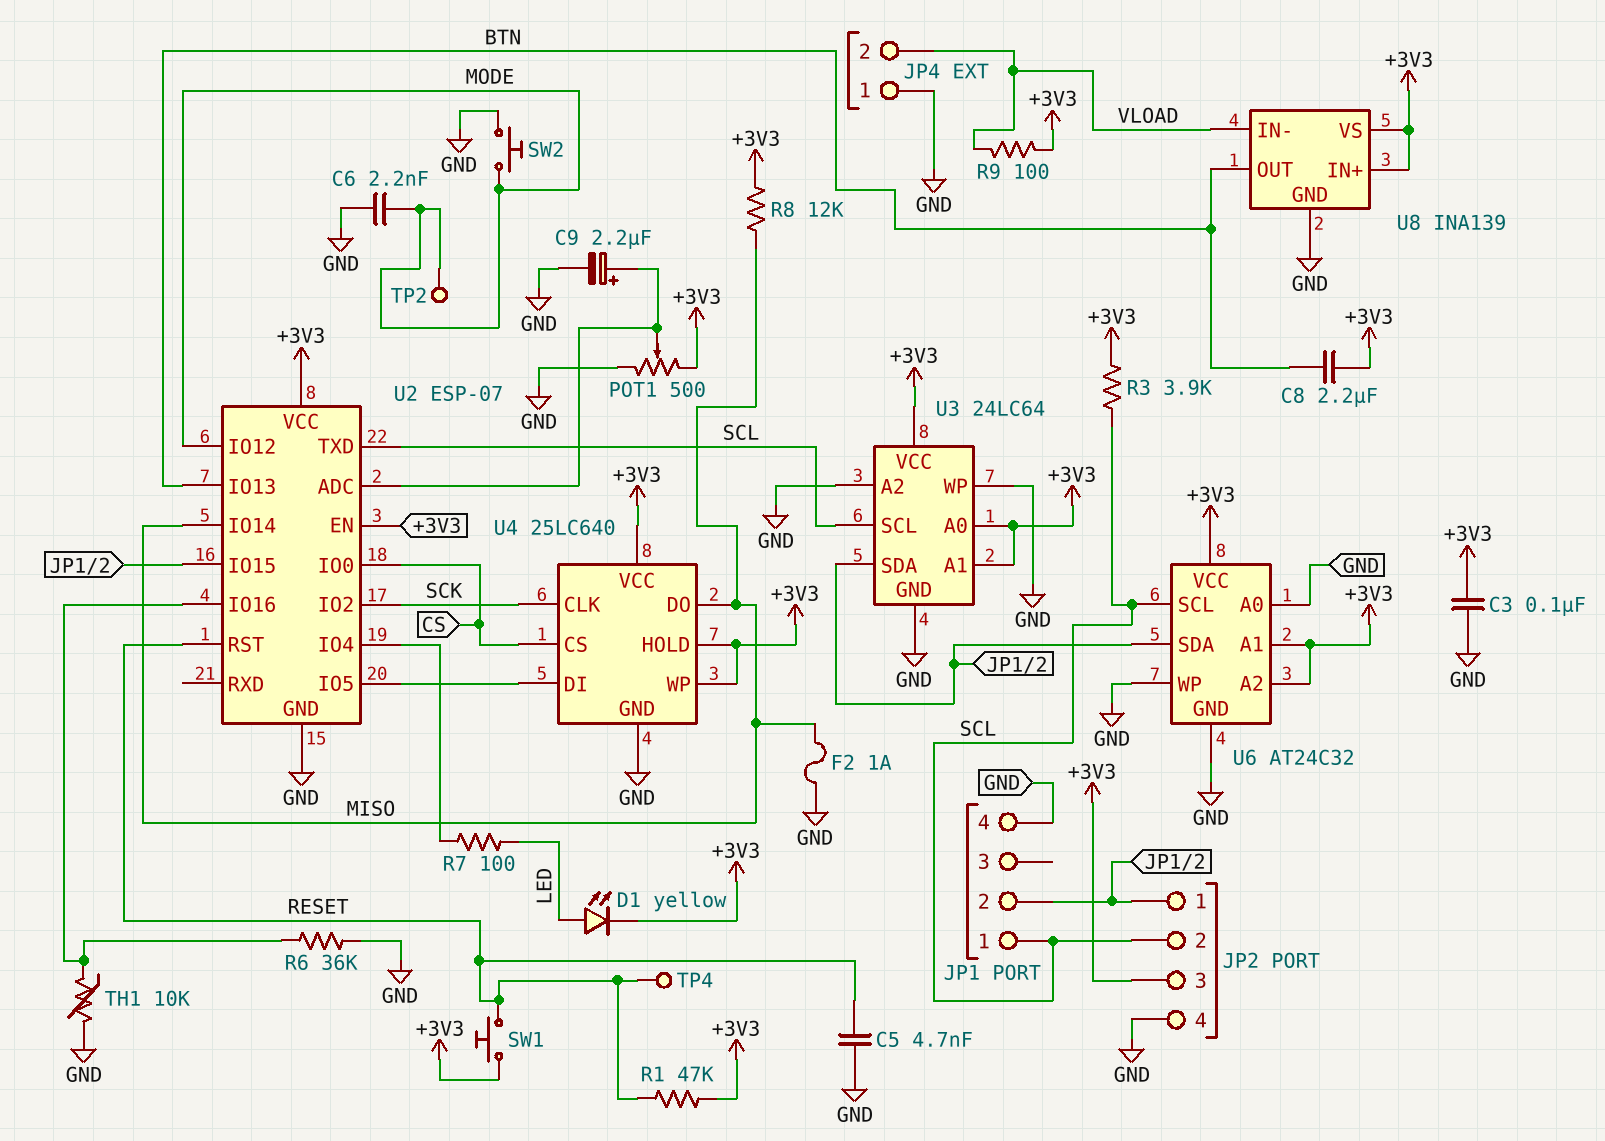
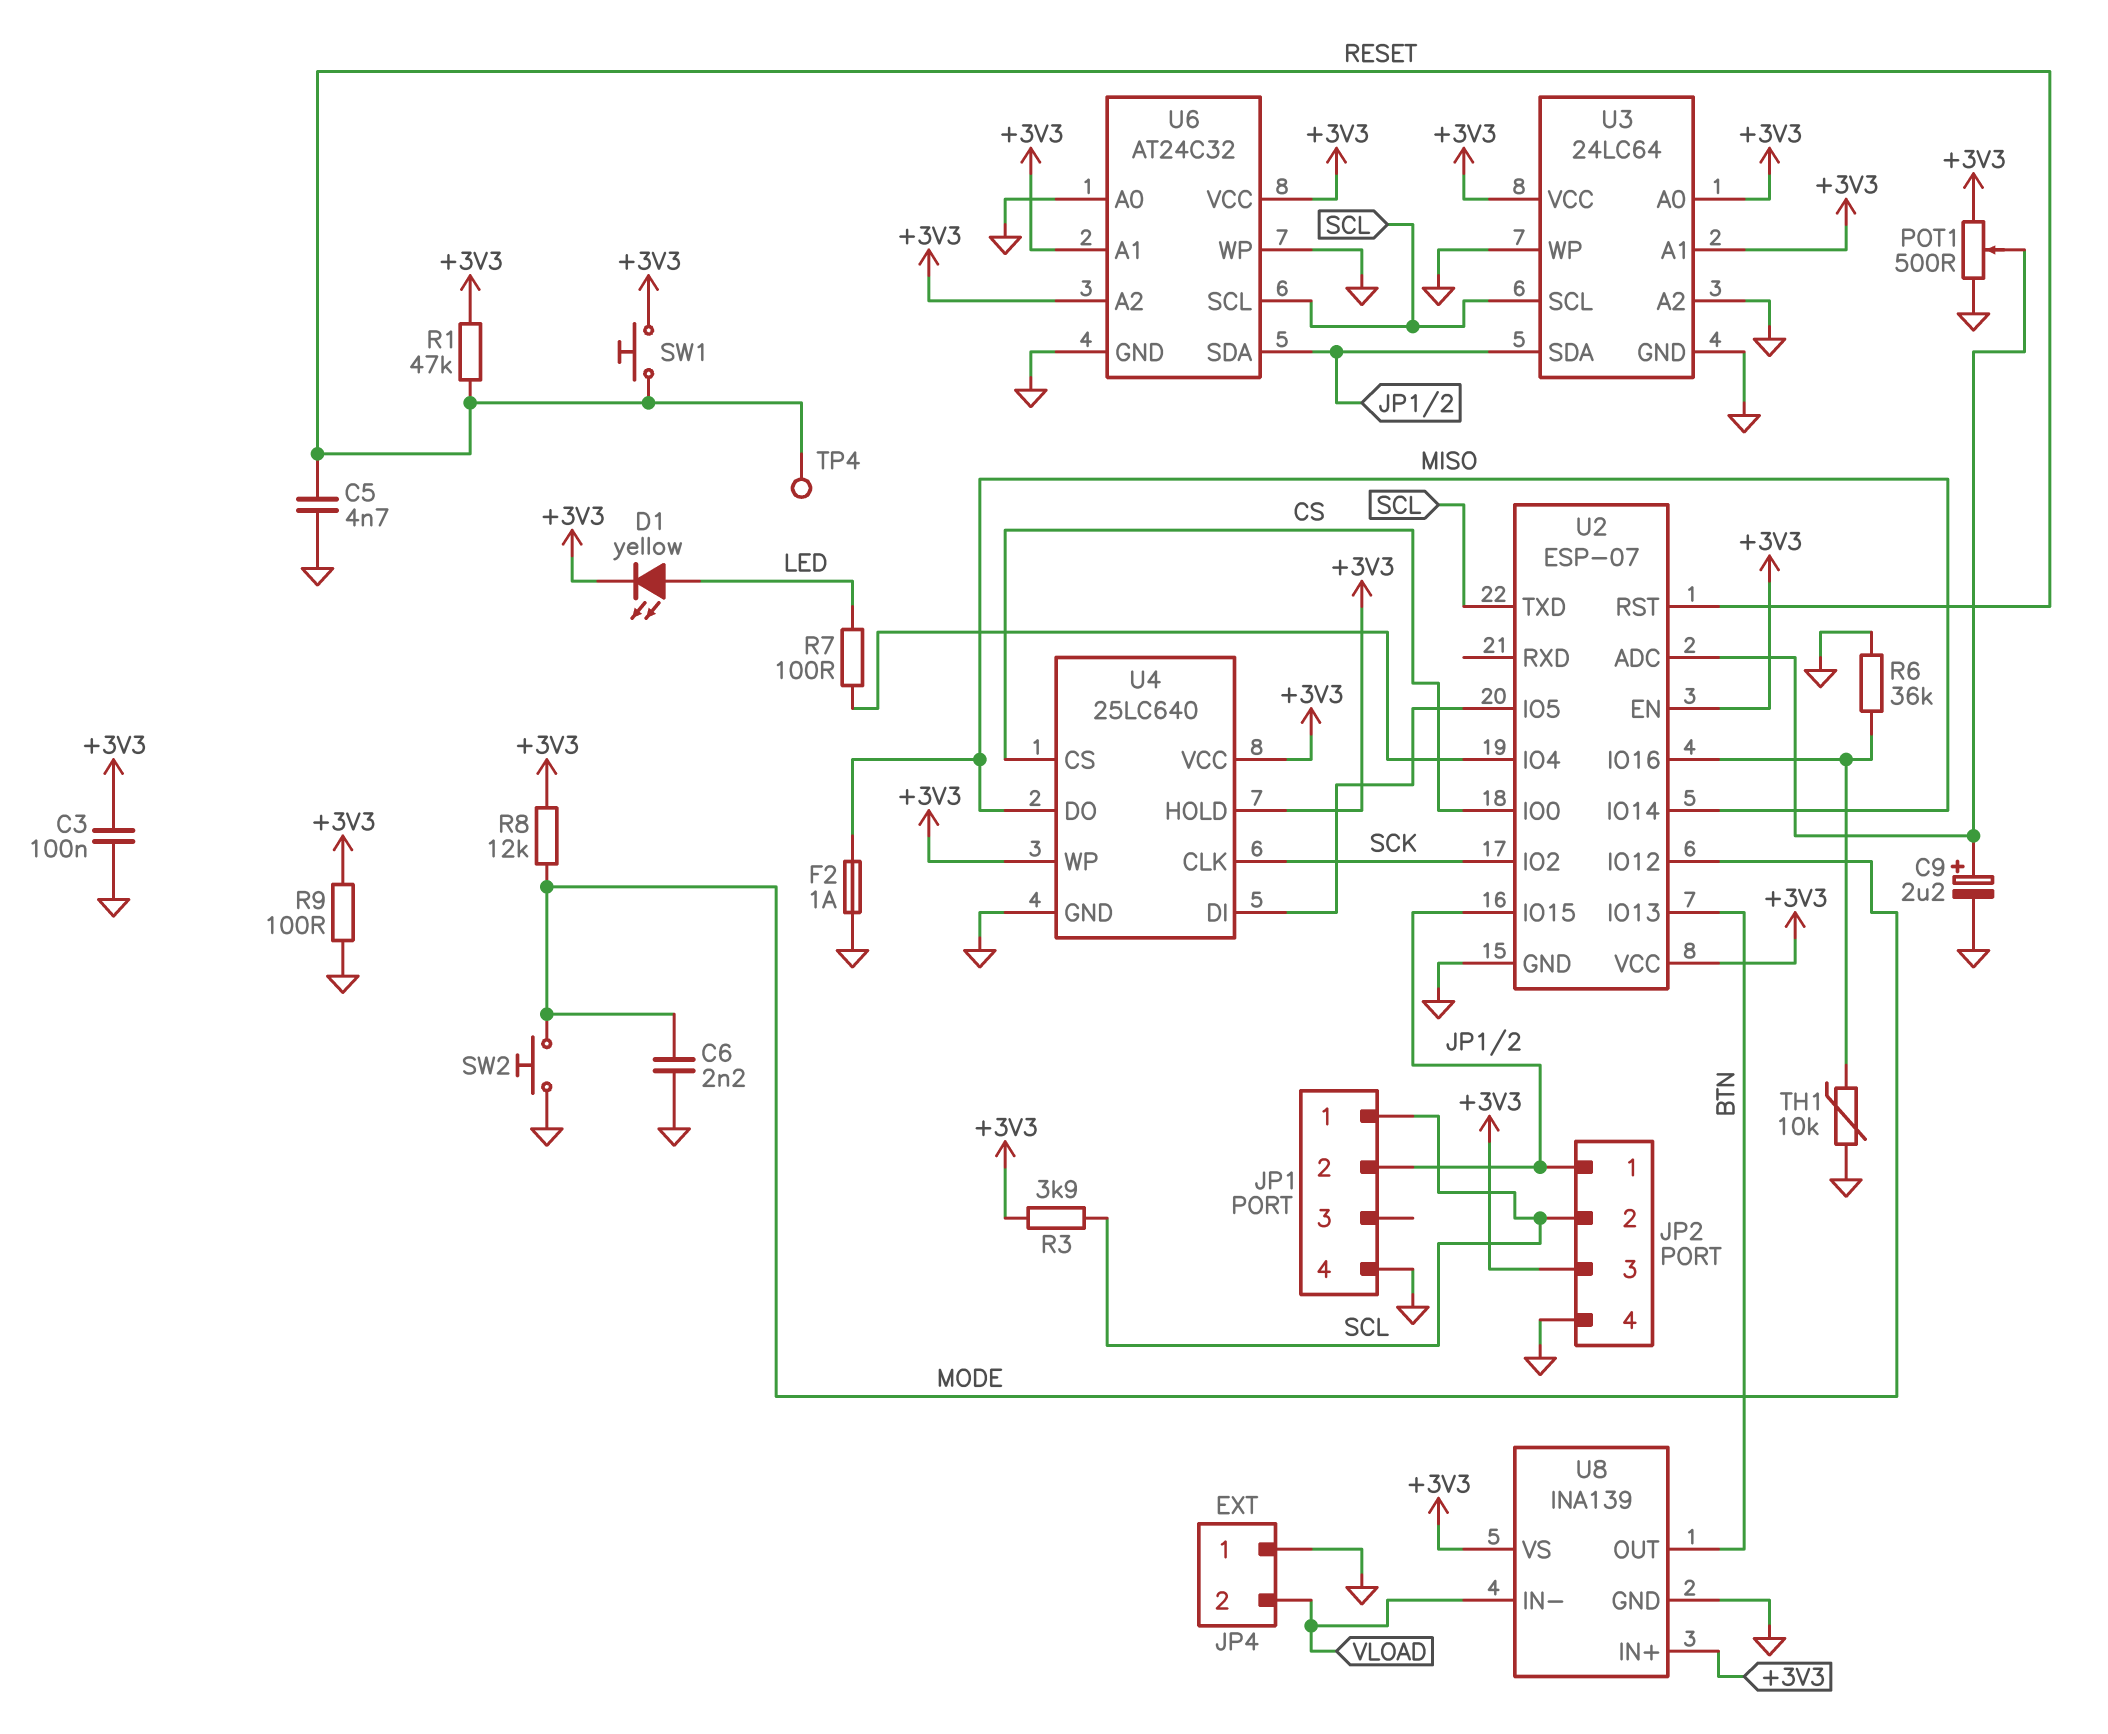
C8: 2.2uF (+3V3, BTN) -> none
R8: 12k (+3V3, MISO) -> 12k (+3V3, MODE)
R9: 100 (+3V3, VLOAD) -> 100 (+3V3, GND)
TP2: test point (MODE) -> none

